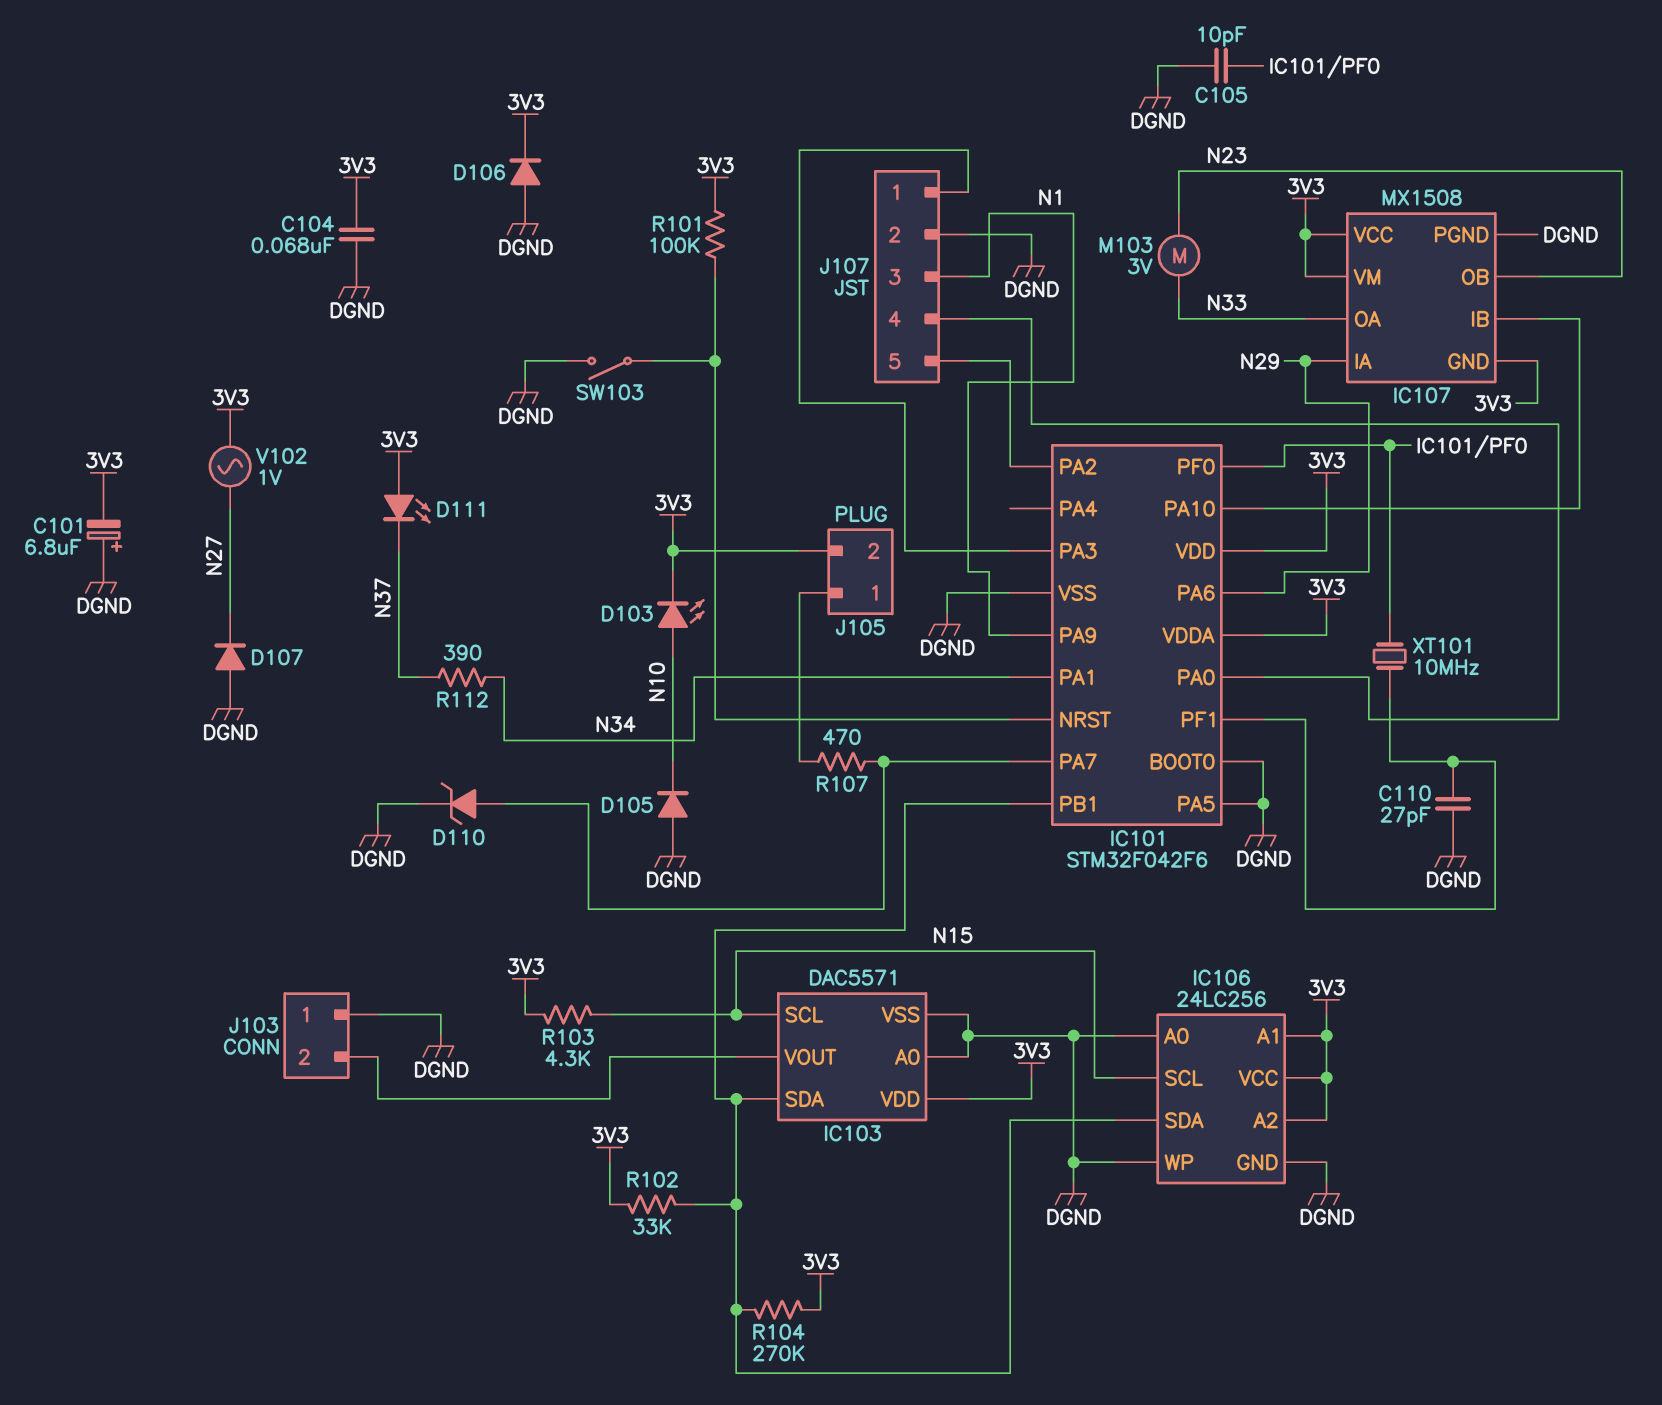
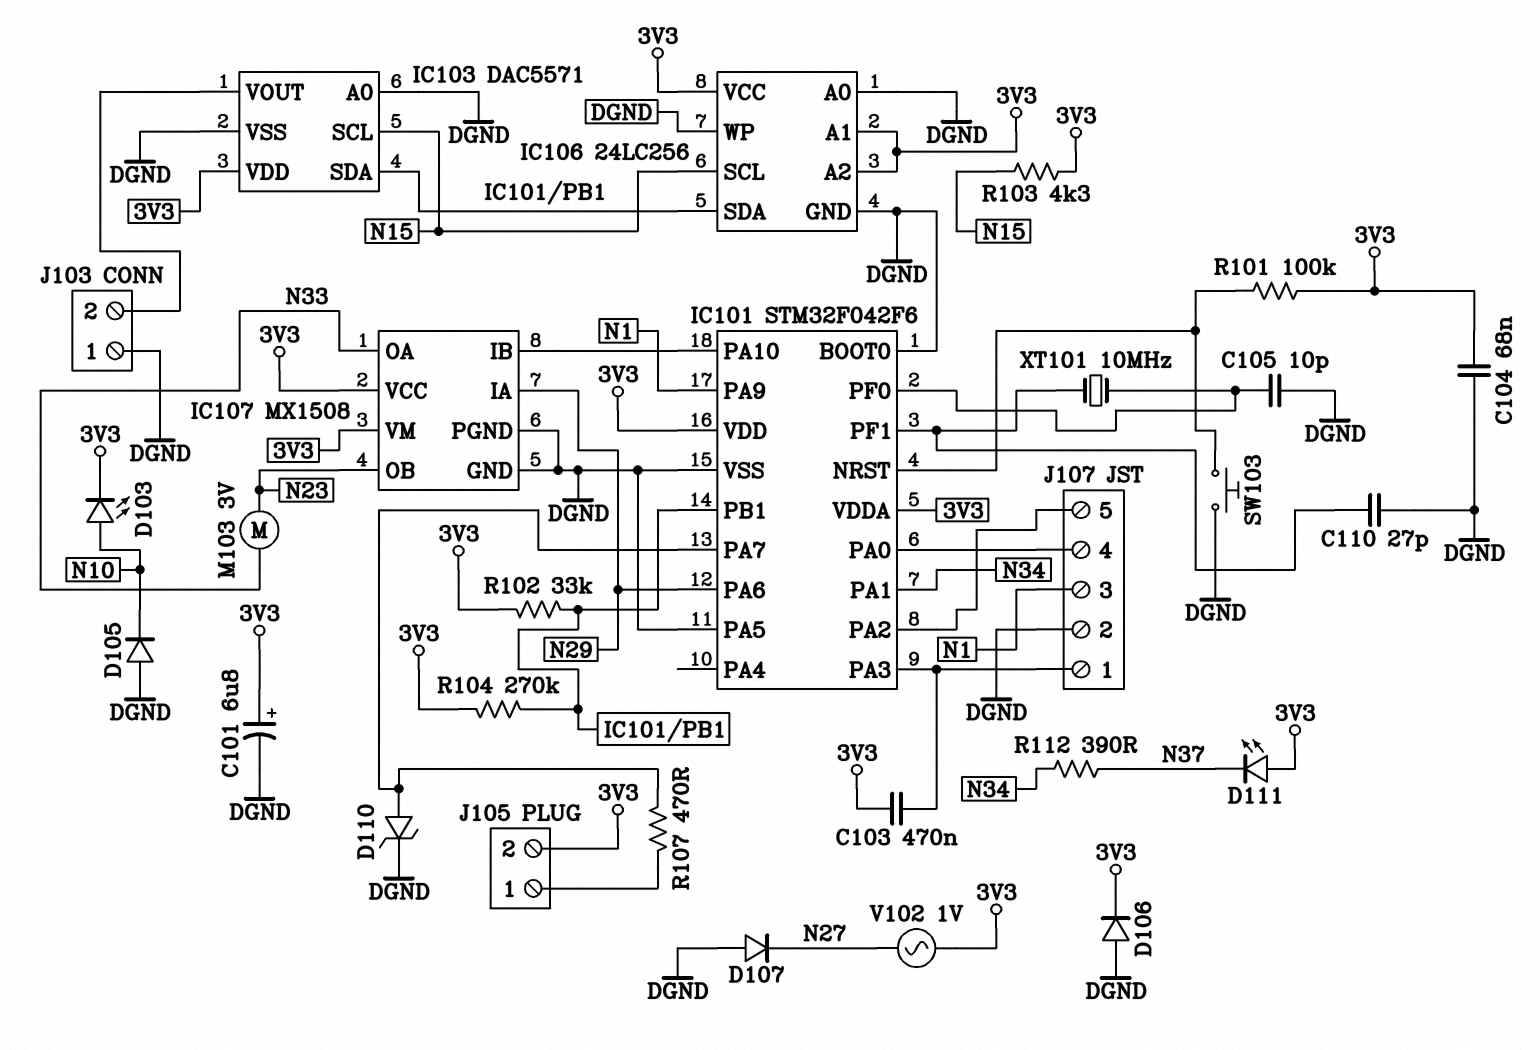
C101: 6.8uF (plus DGND, minus 3V3) -> 6.8uF (plus 3V3, minus DGND)
C103: none -> 470nF (3V3, IC101/PA3)
IC107 pin GND: 3V3 -> DGND
SW103: switch (DGND, IC101/NRST) -> button (DGND, IC101/NRST)

